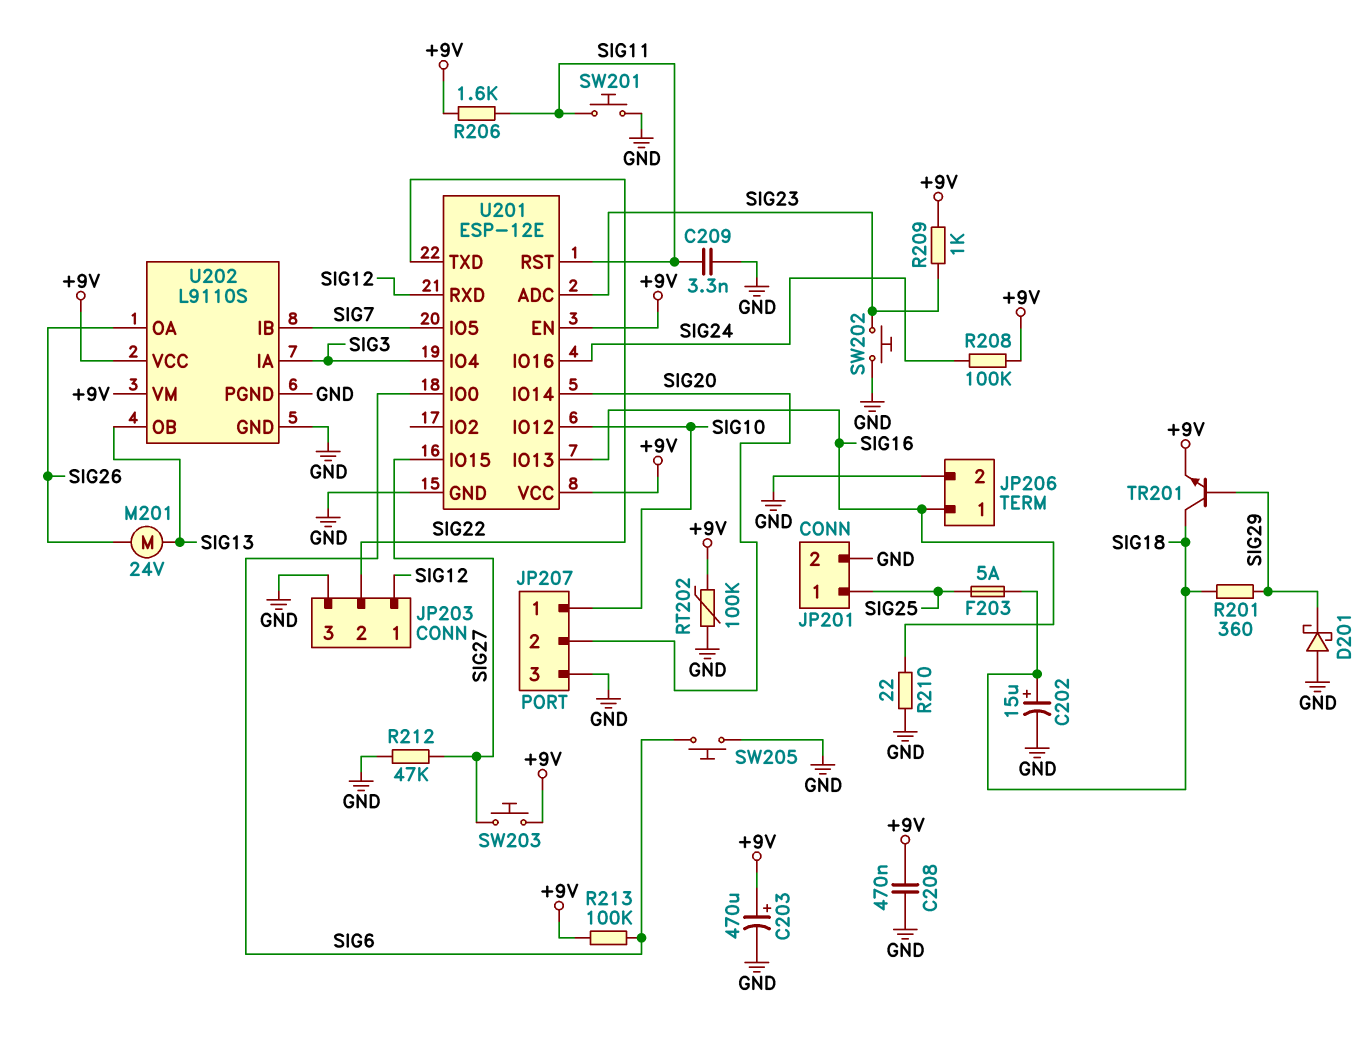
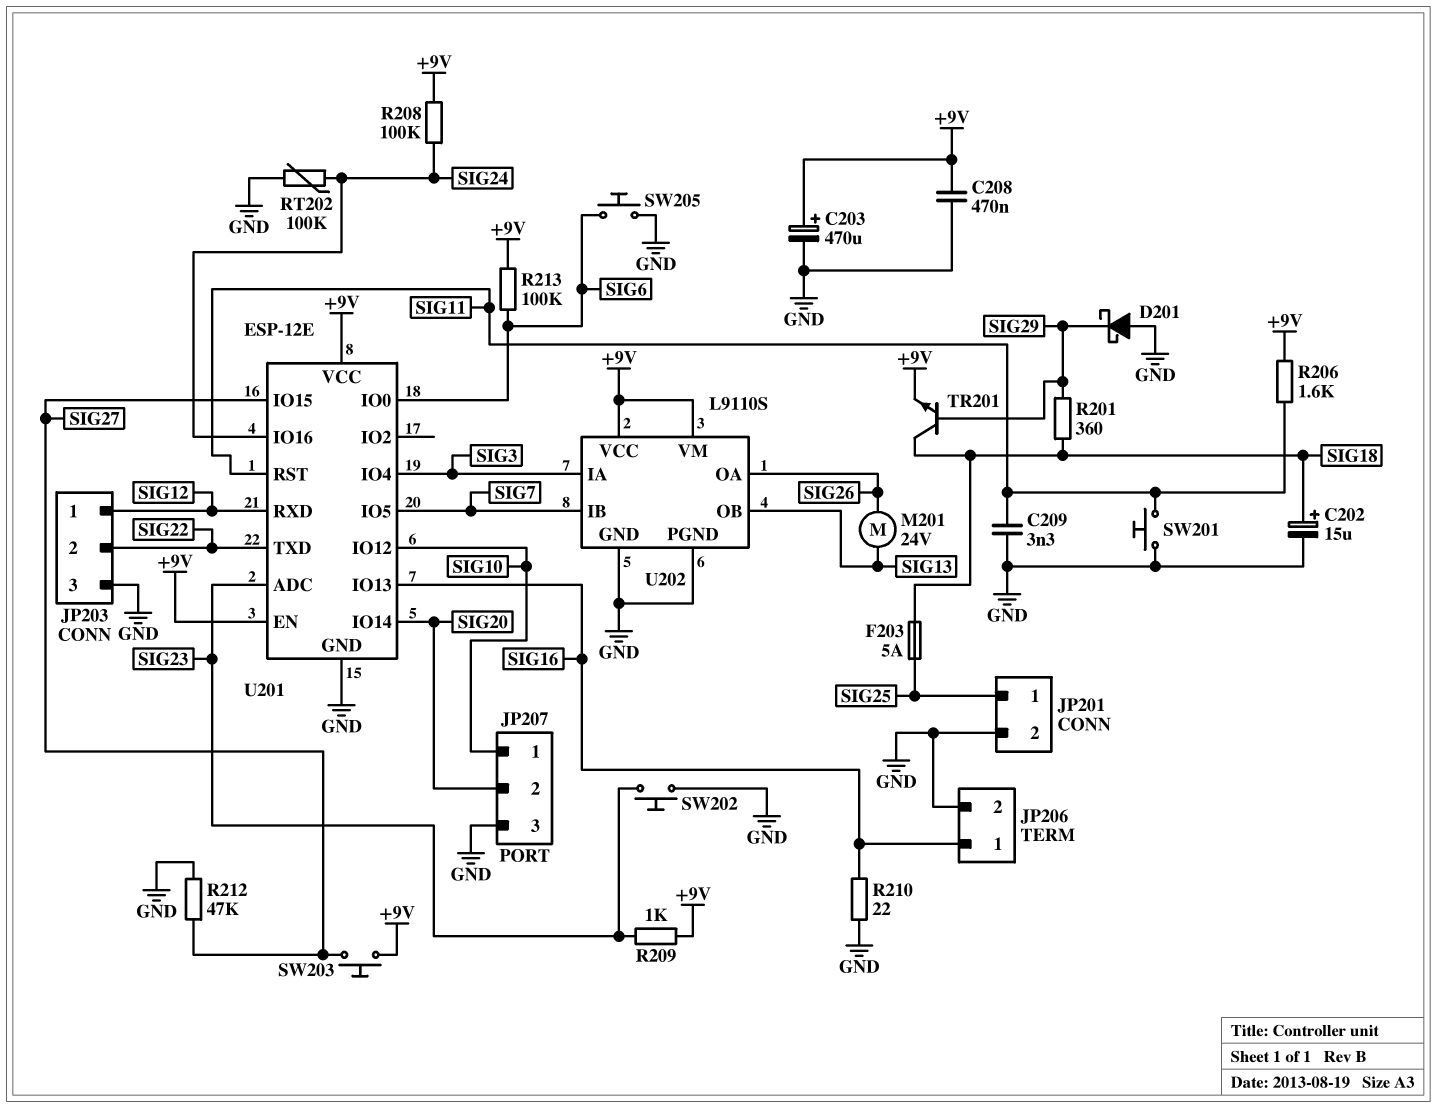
RT202: 100k (+9V, GND) -> 100k (GND, SIG24)

